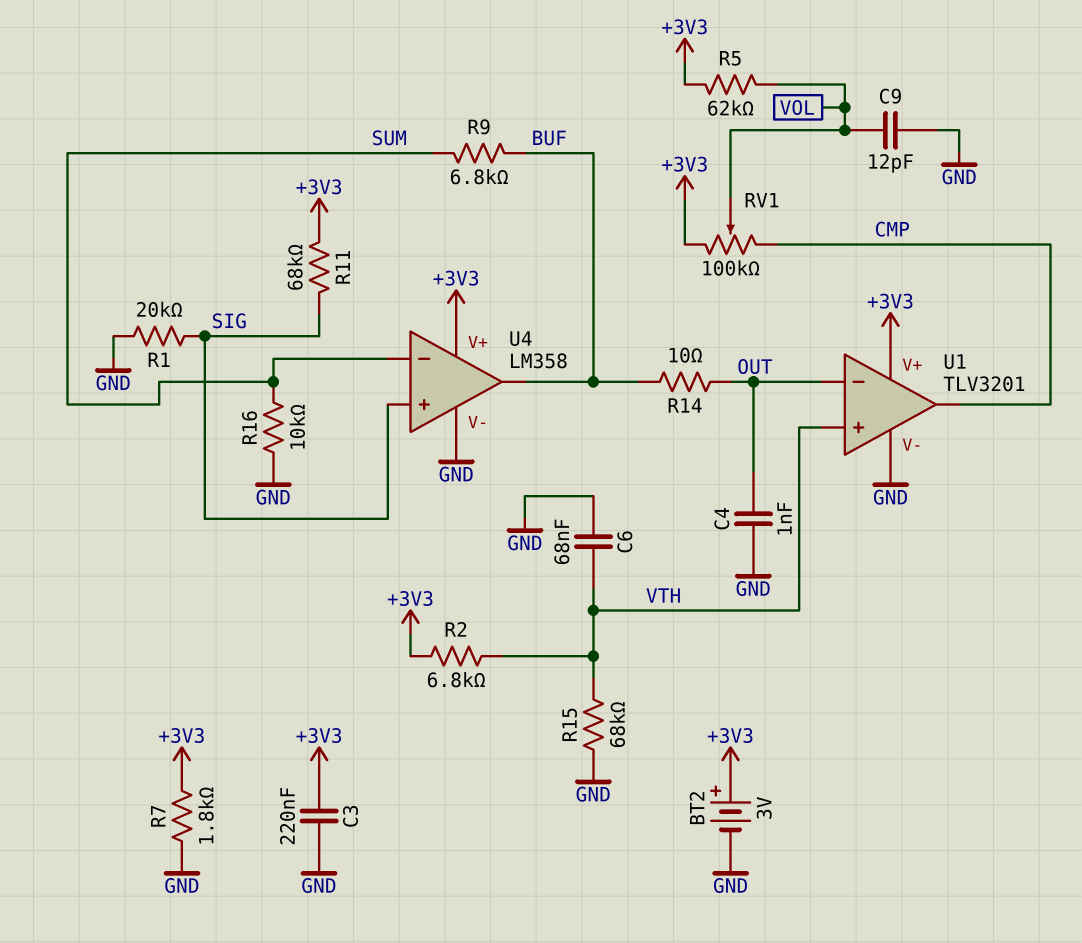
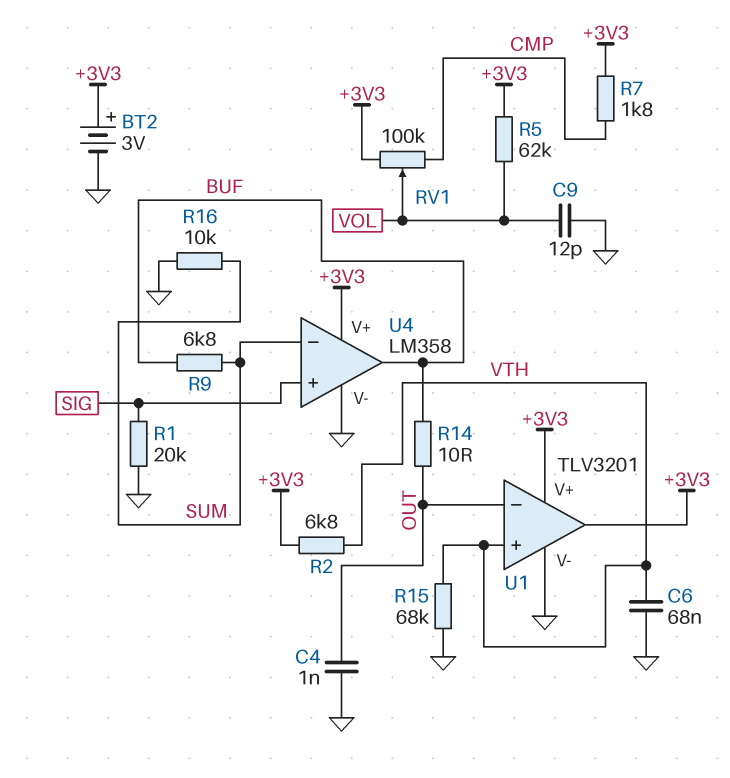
C3: 220nF (+3V3, GND) -> none
R7: 1.8k (+3V3, GND) -> 1.8k (+3V3, CMP)
R11: 68k (+3V3, SIG) -> none
U1 pin out: CMP -> +3V3

